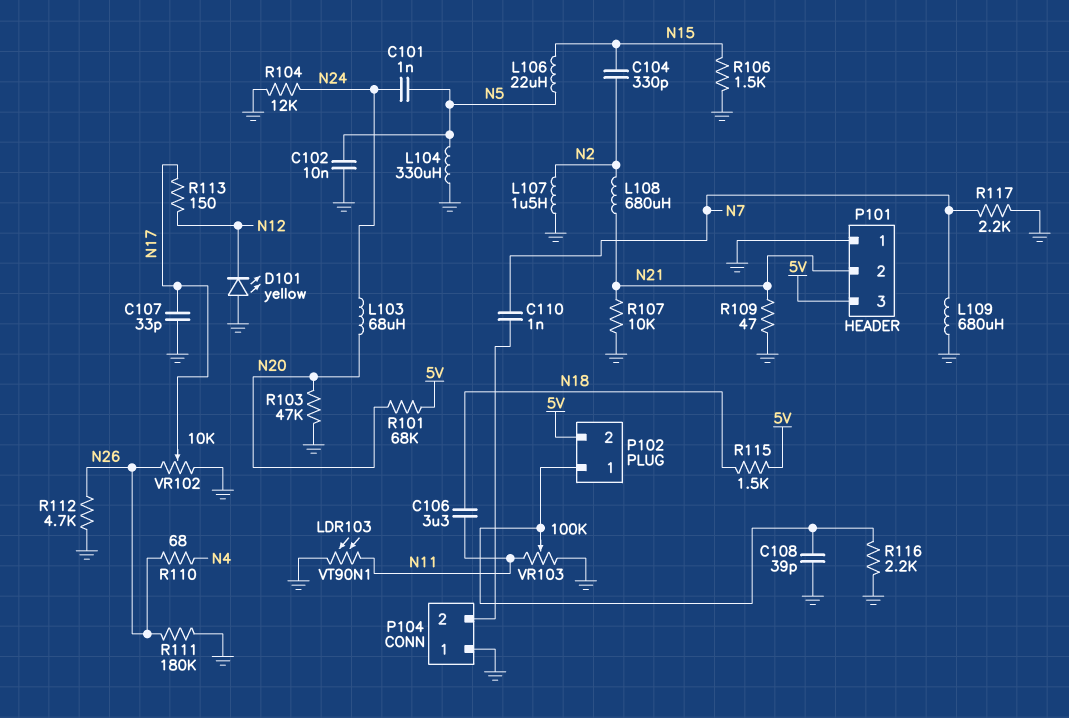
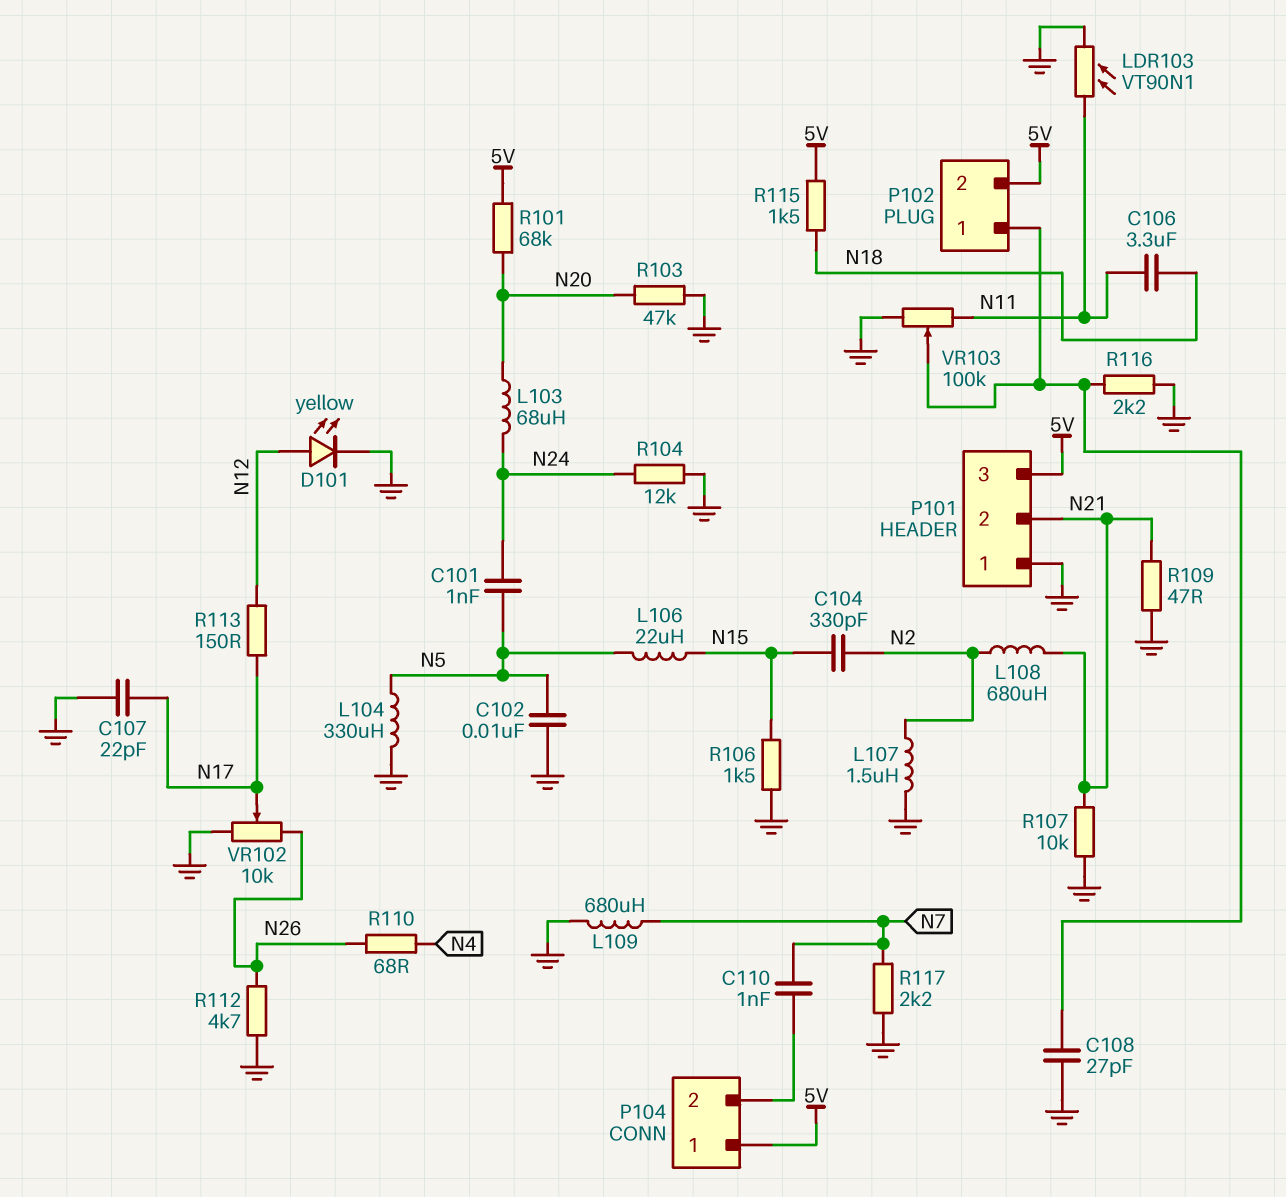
C107: 33pF (GND, N17) -> 22pF (GND, N17)
C108: 39pF (GND, P102/1) -> 27pF (GND, P102/1)
D101: LED yellow (A GND, K N12) -> LED yellow (A N12, K GND)
P104 pin 1: GND -> 5V
R111: 180k (GND, N26) -> none

